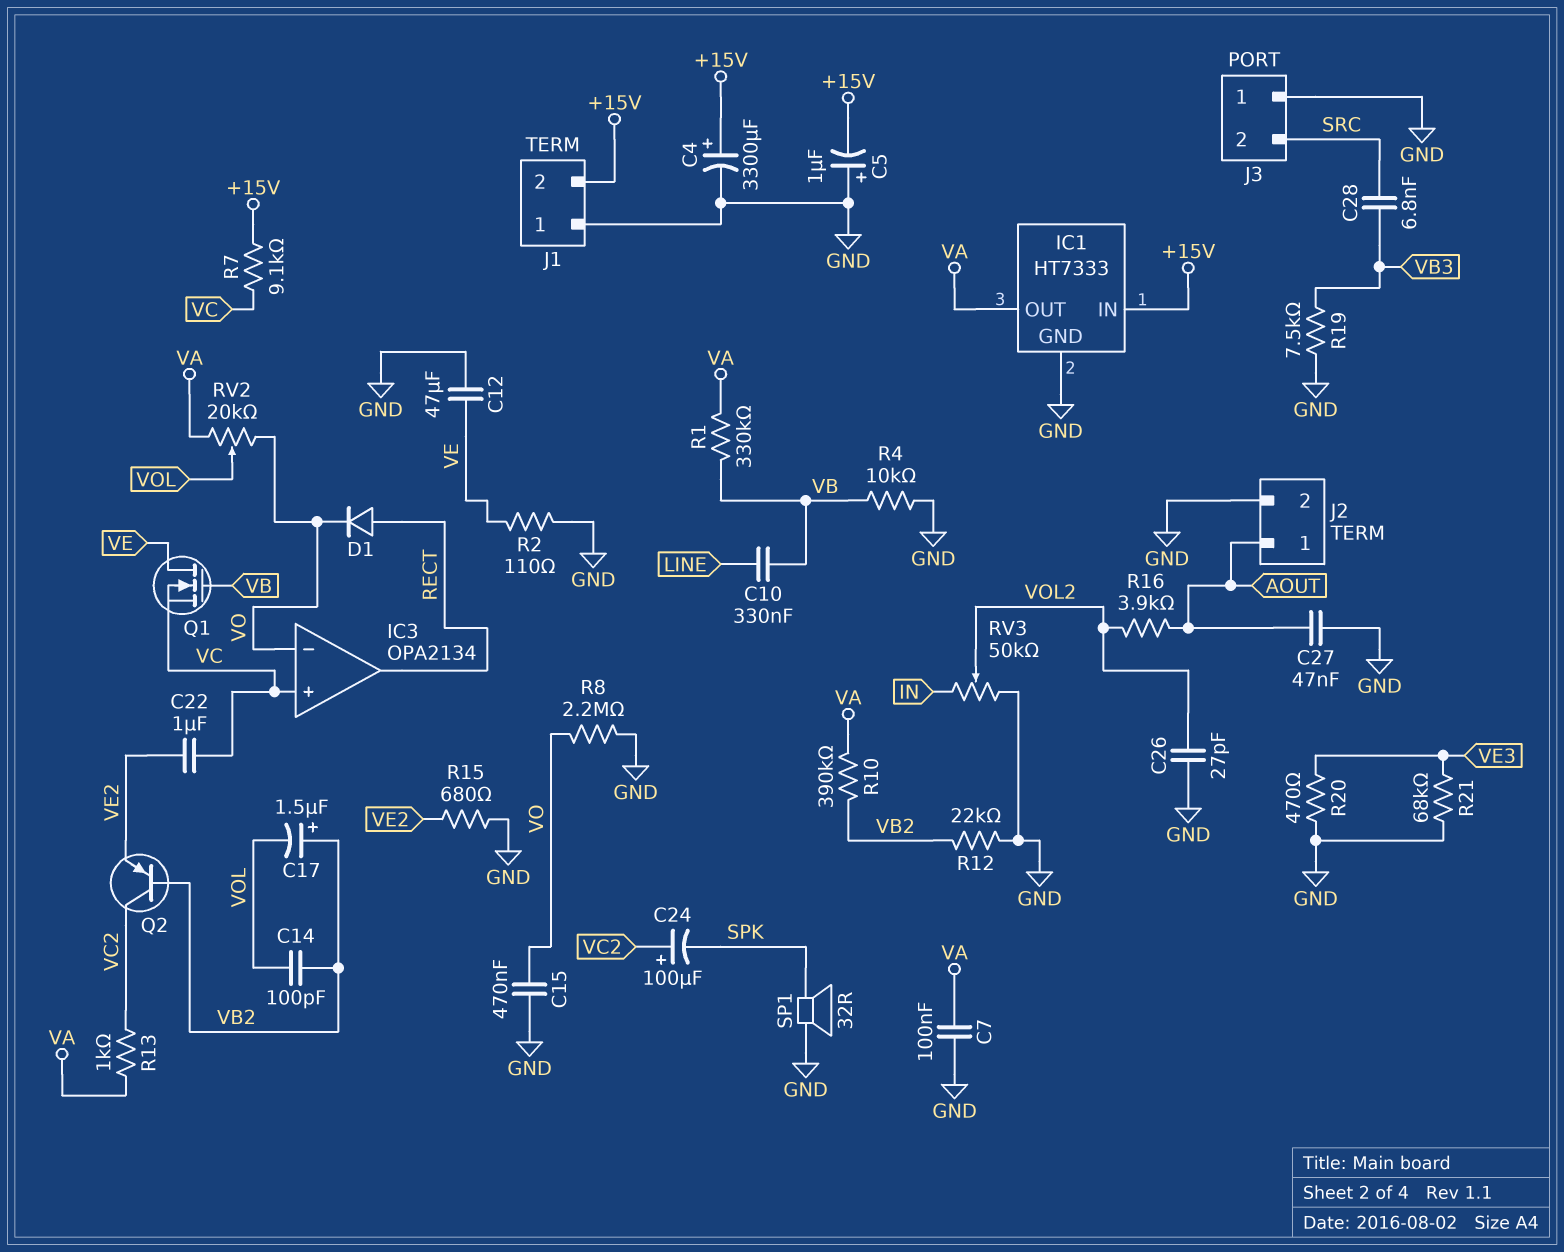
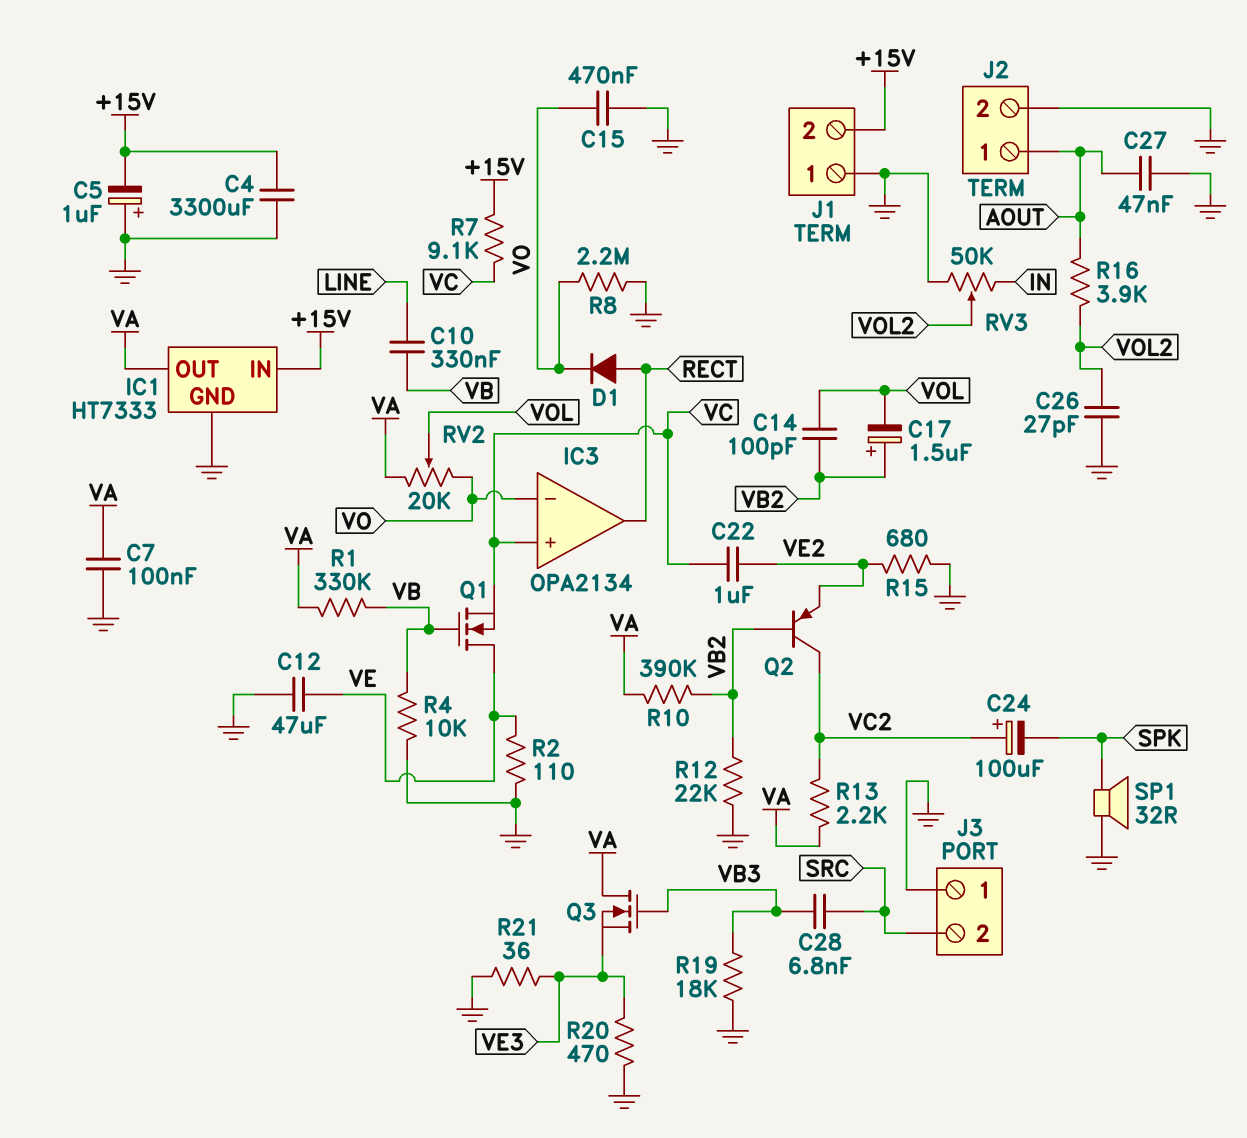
C4: 3300uF (plus +15V, minus GND) -> 3300uF (+15V, GND)
Q3: none -> NMOS (G VB3, D VA, S VE3)
R13: 1k (VA, VC2) -> 2.2k (VA, VC2)
R19: 7.5k (GND, VB3) -> 18k (GND, VB3)
R21: 68k (GND, VE3) -> 36 (GND, VE3)

